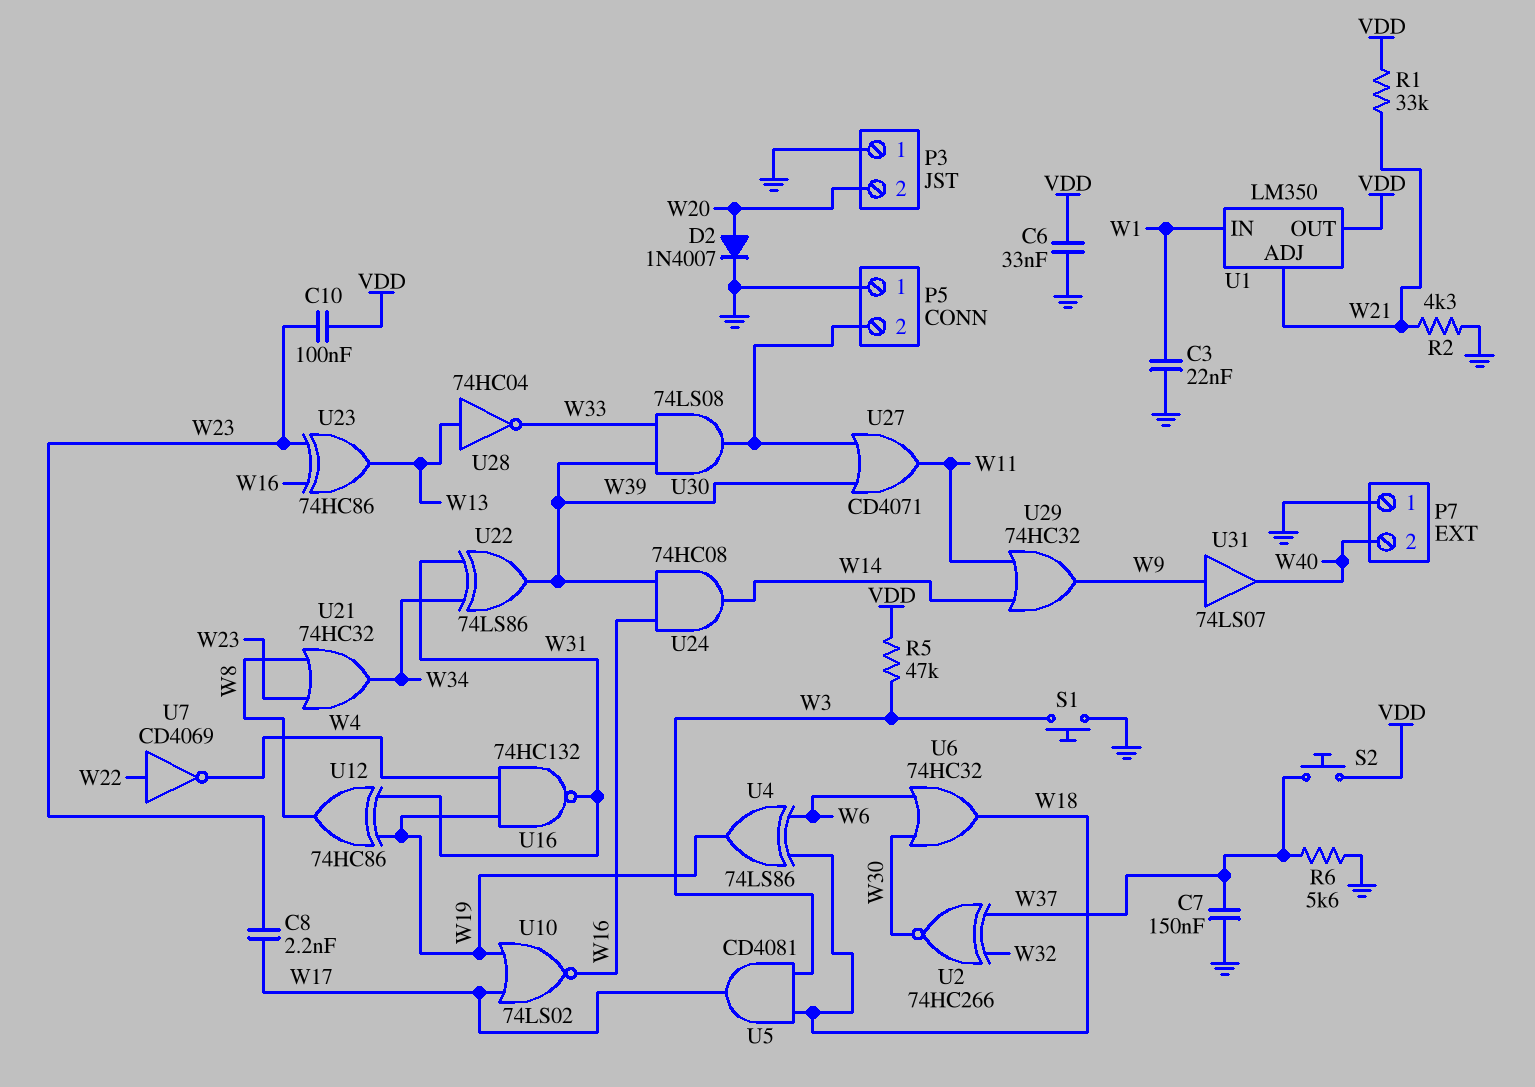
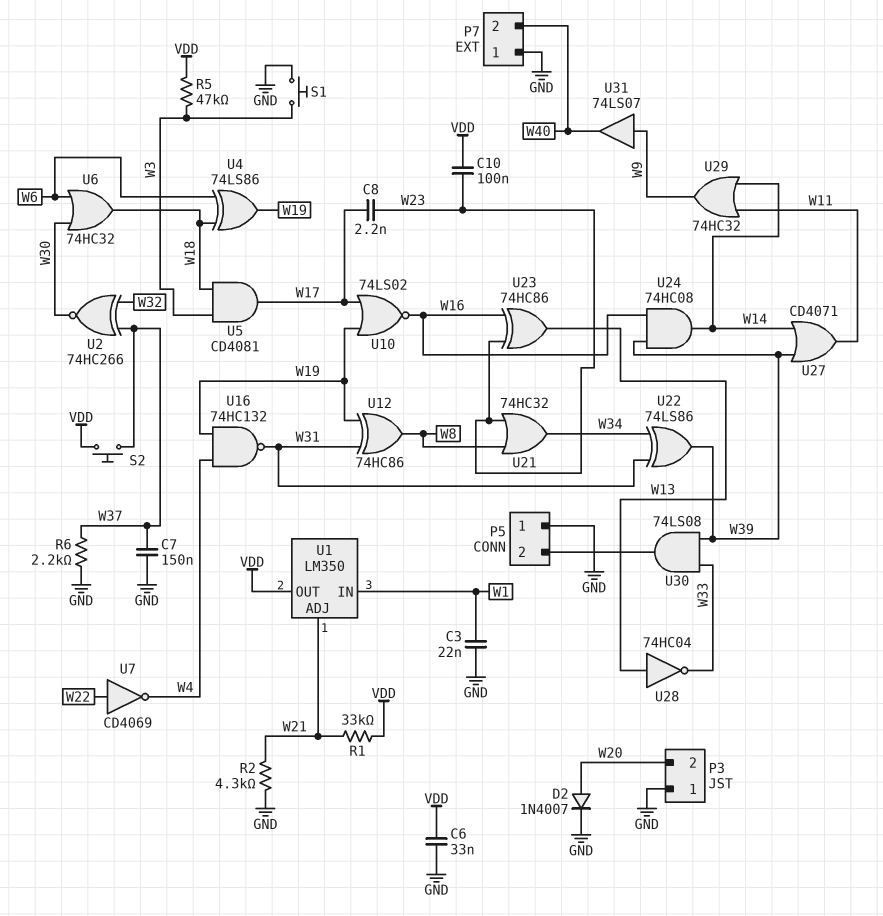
R6: 5.6k (GND, W37) -> 2.2k (GND, W37)
U27: OR CD4071 (in P5/2, in W39, out W11) -> OR CD4071 (in W14, in W39, out W11)

